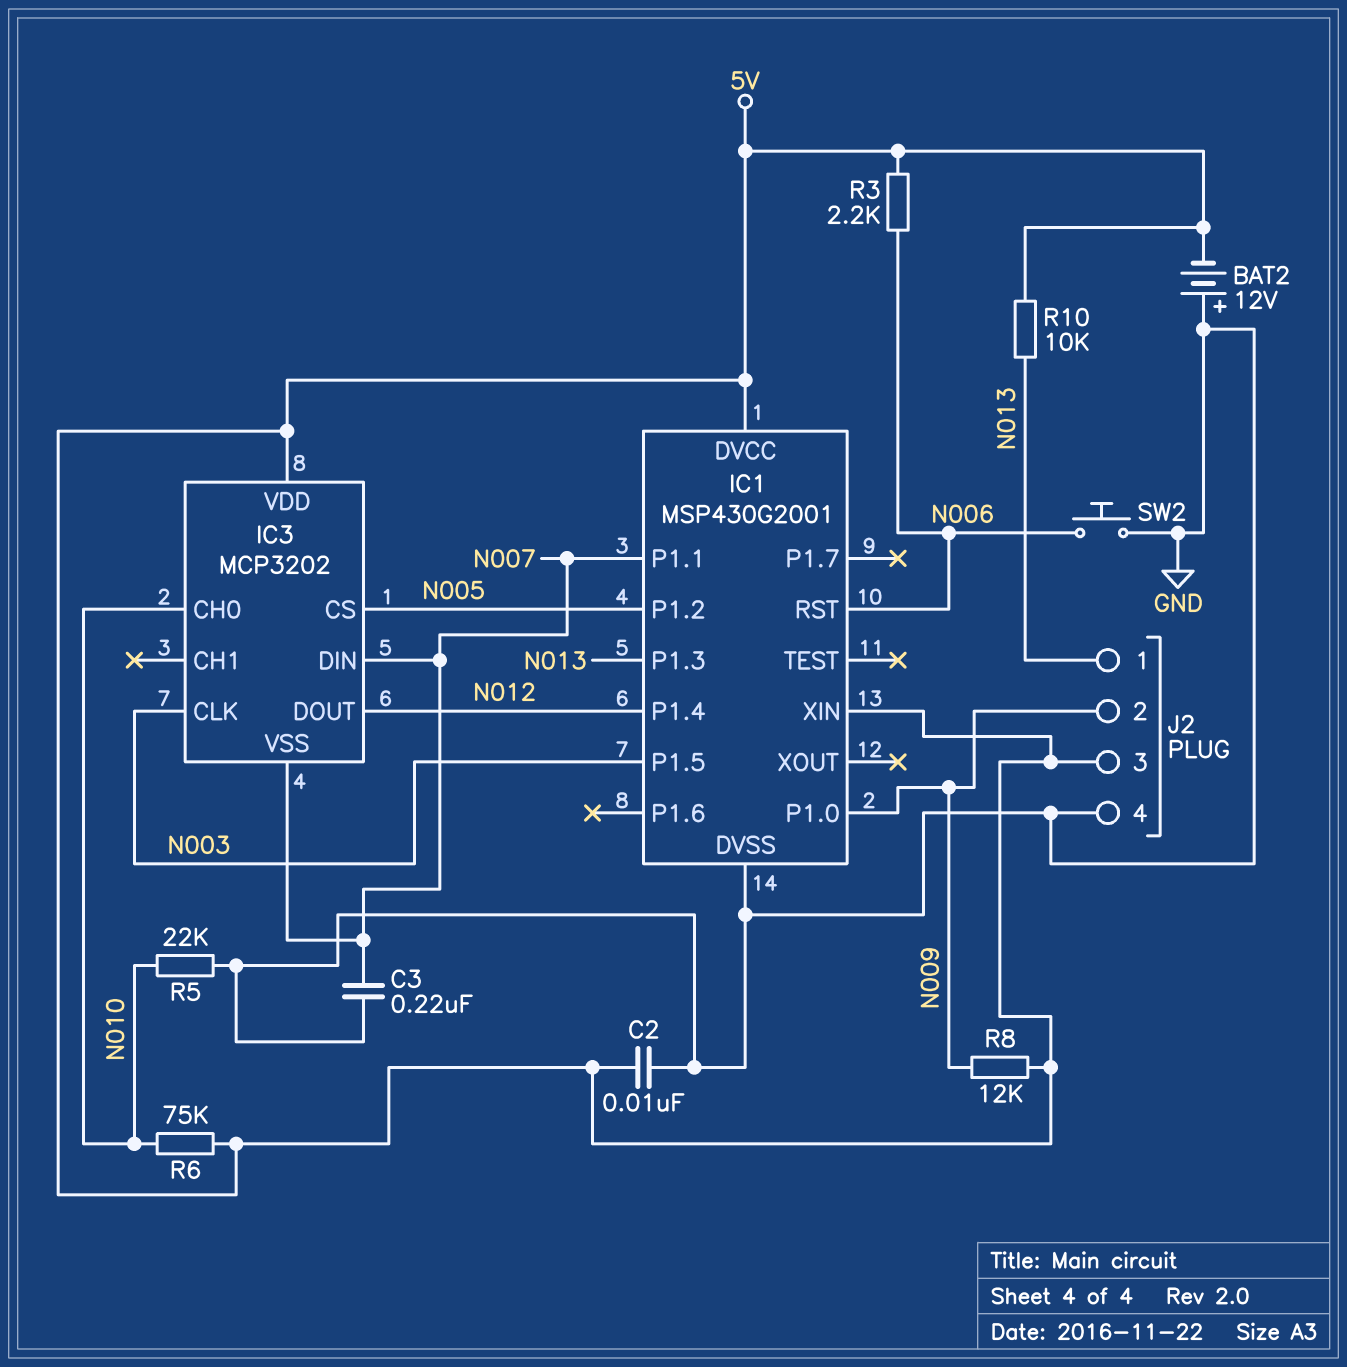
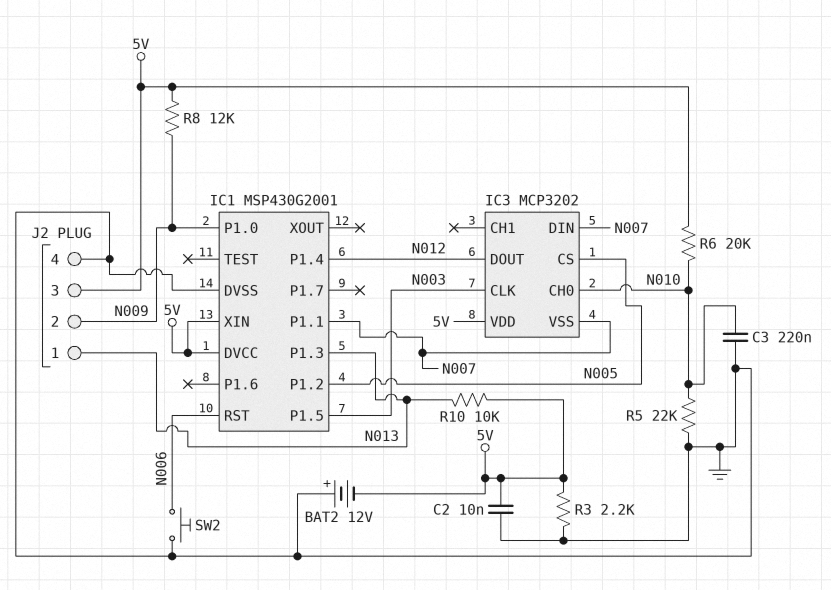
C3: 220nF (GND, N007) -> 220nF (GND, N010)
R3: 2.2k (5V, N006) -> 2.2k (5V, GND)
R6: 75k (5V, N010) -> 20k (5V, N010)

